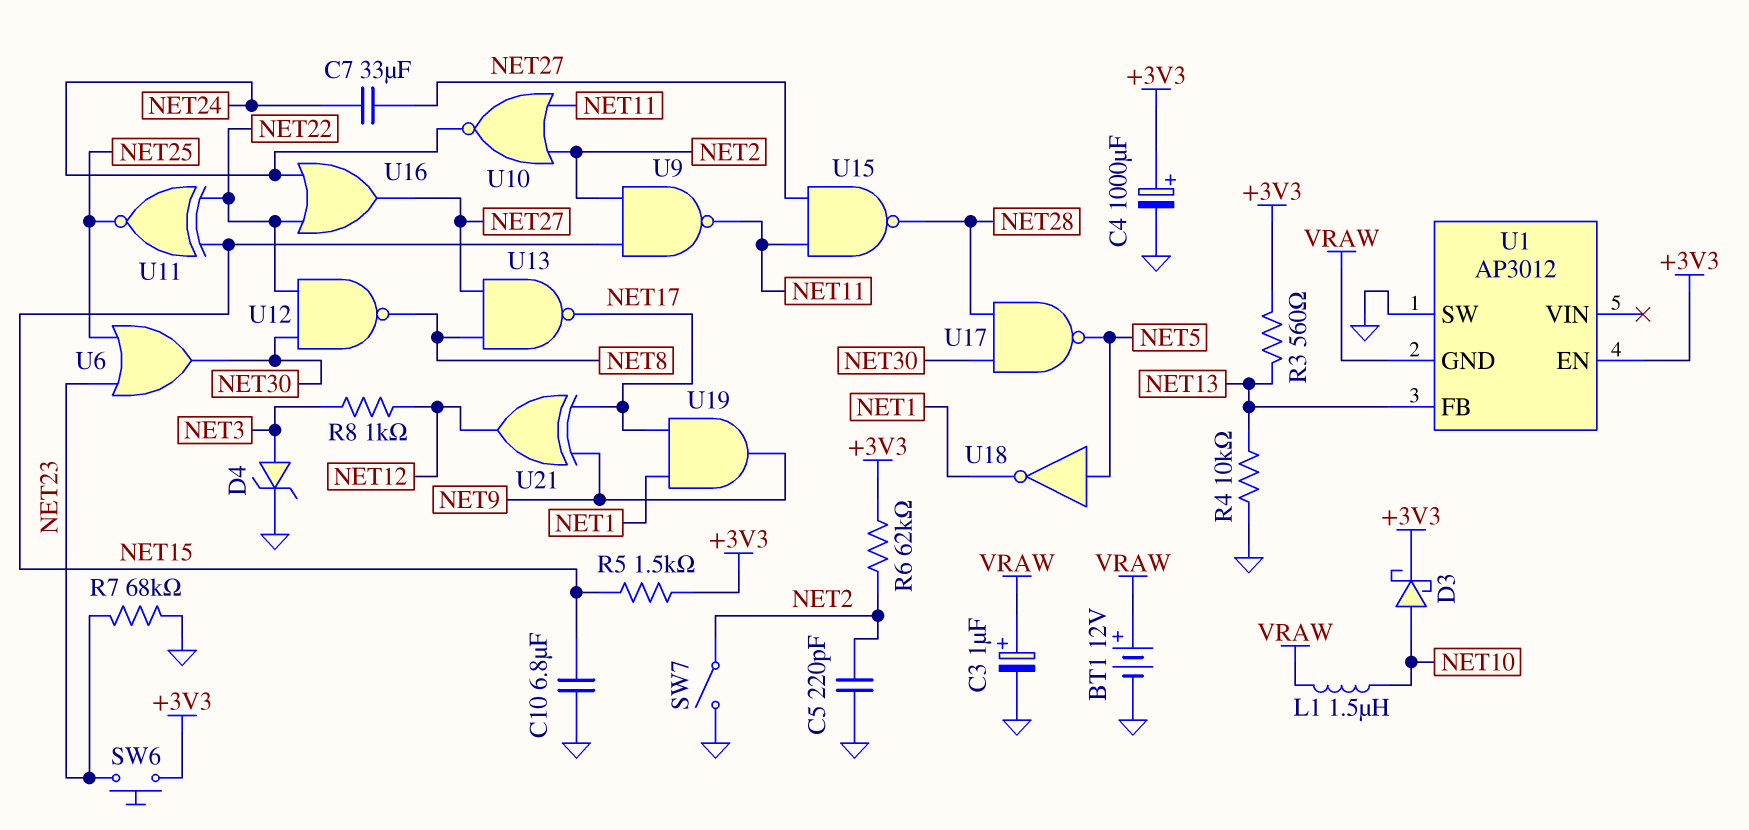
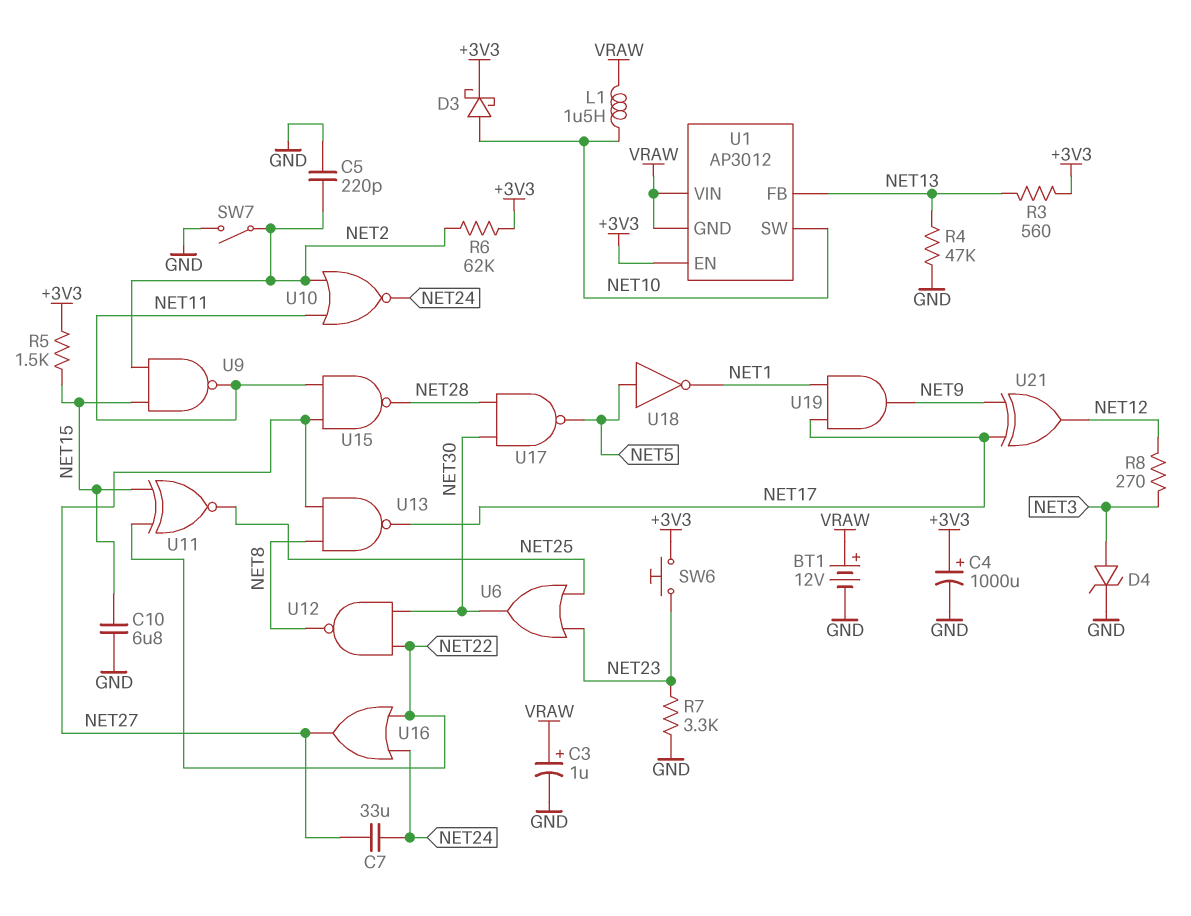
R4: 10k (GND, NET13) -> 47k (GND, NET13)
R7: 68k (GND, NET23) -> 3.3k (GND, NET23)
R8: 1k (NET3, NET12) -> 270 (NET3, NET12)
U1 pin SW: GND -> NET10
U1 pin VIN: none -> VRAW

